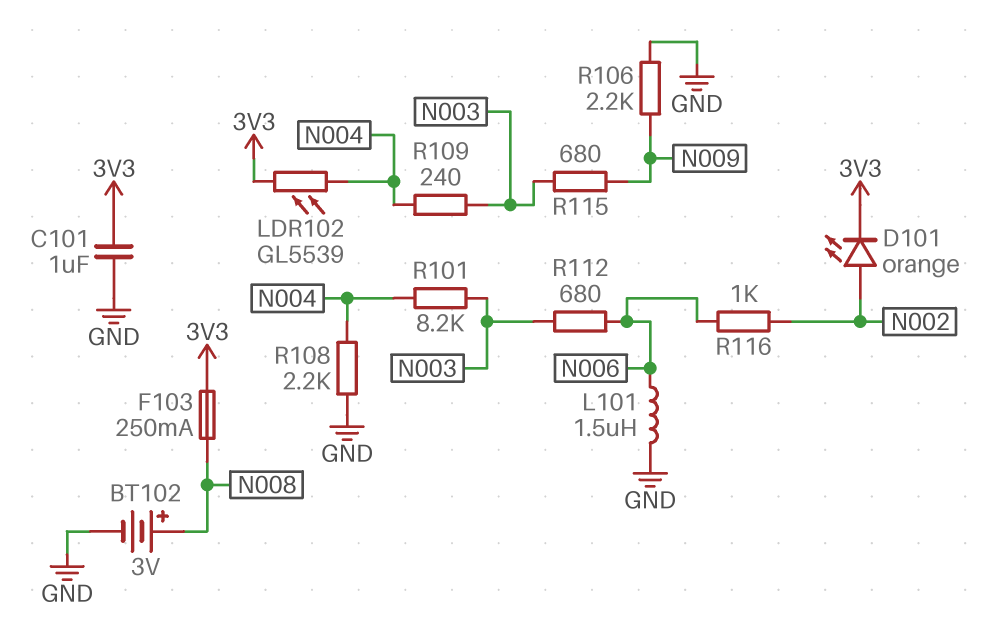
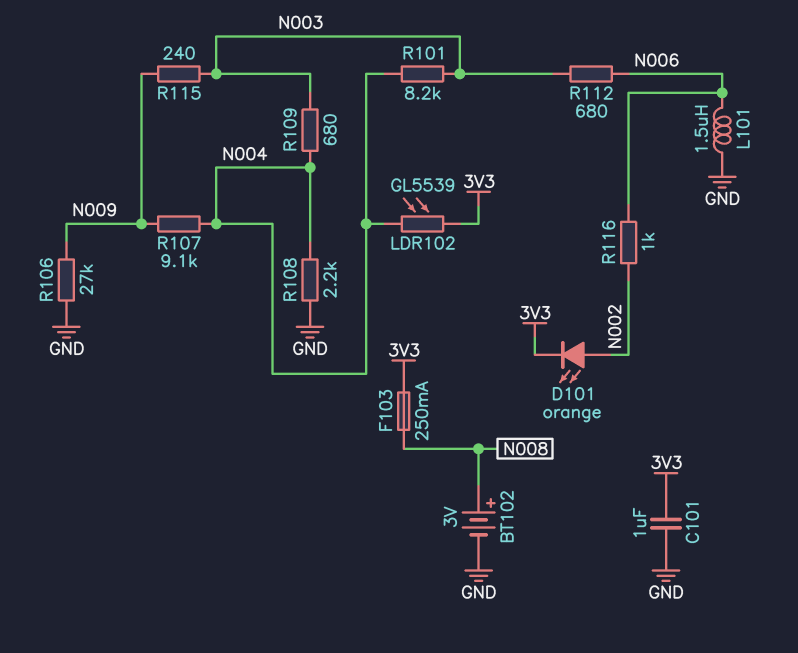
R106: 2.2k (GND, N009) -> 27k (GND, N009)
R107: none -> 9.1k (N004, N009)
R109: 240 (N003, N004) -> 680 (N003, N004)
R115: 680 (N003, N009) -> 240 (N003, N009)

